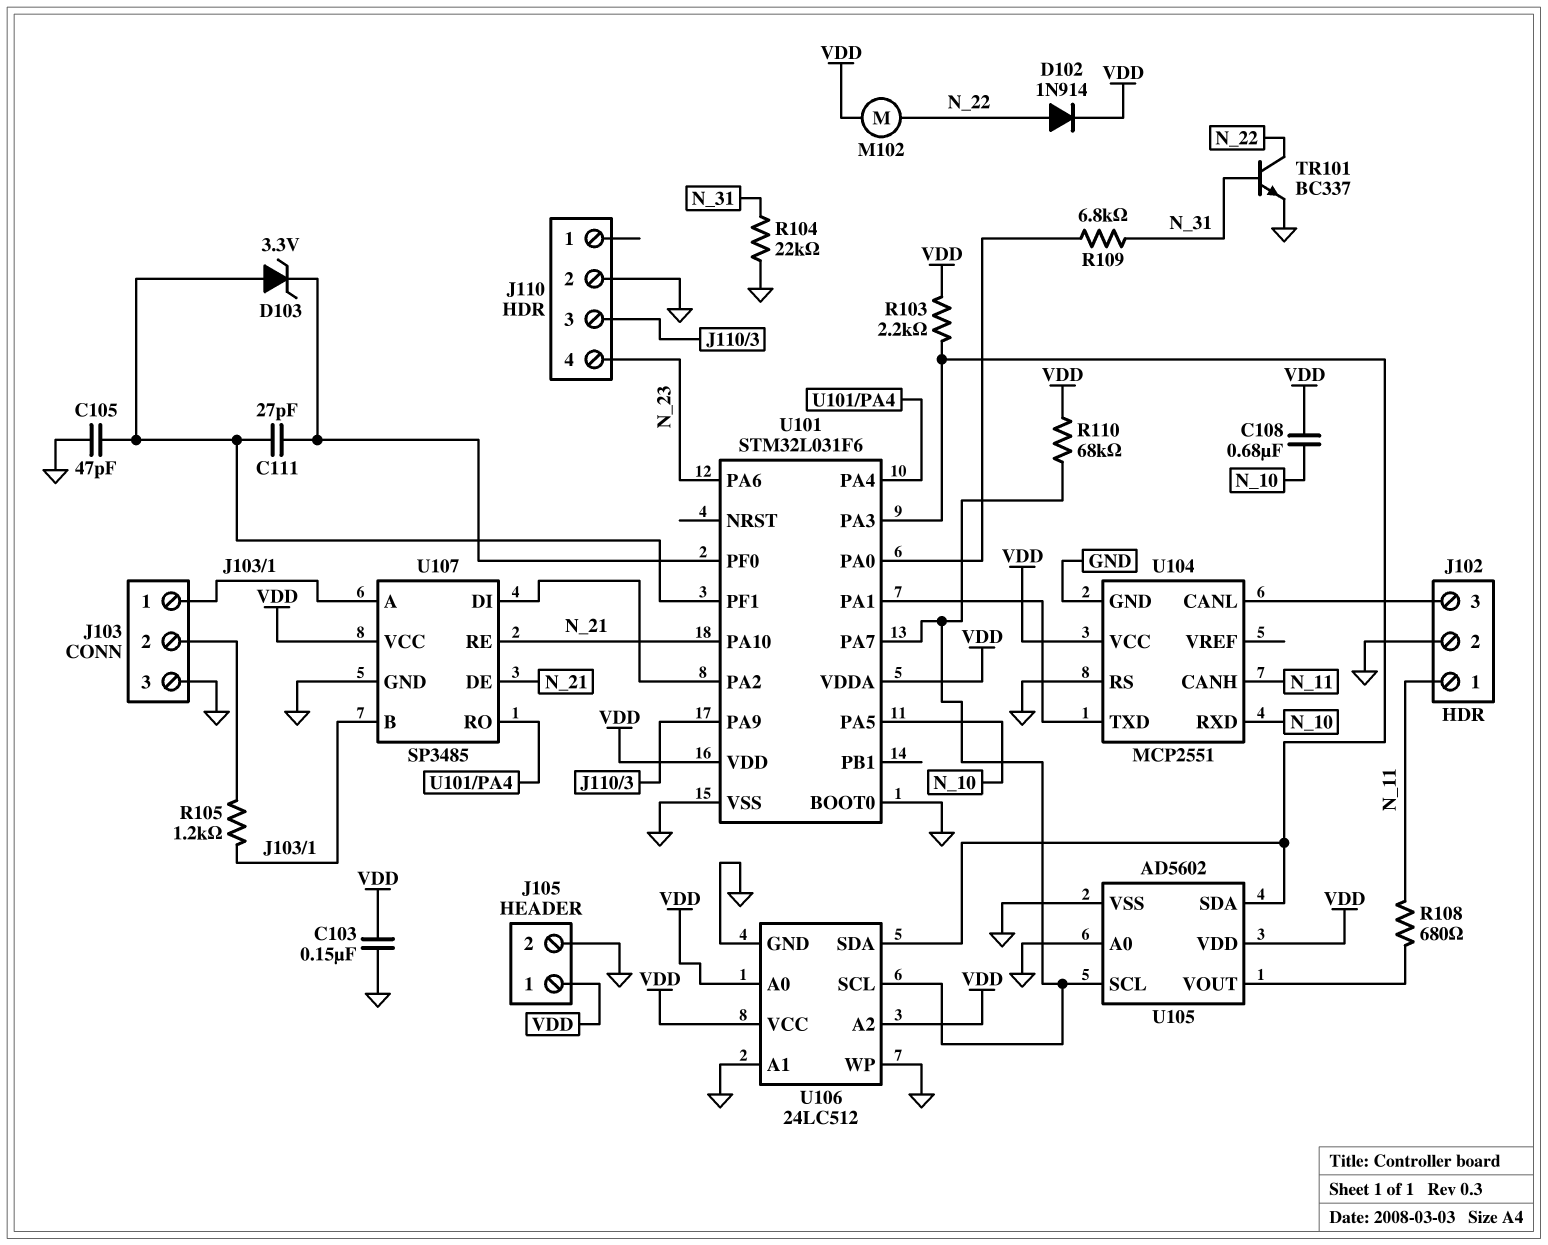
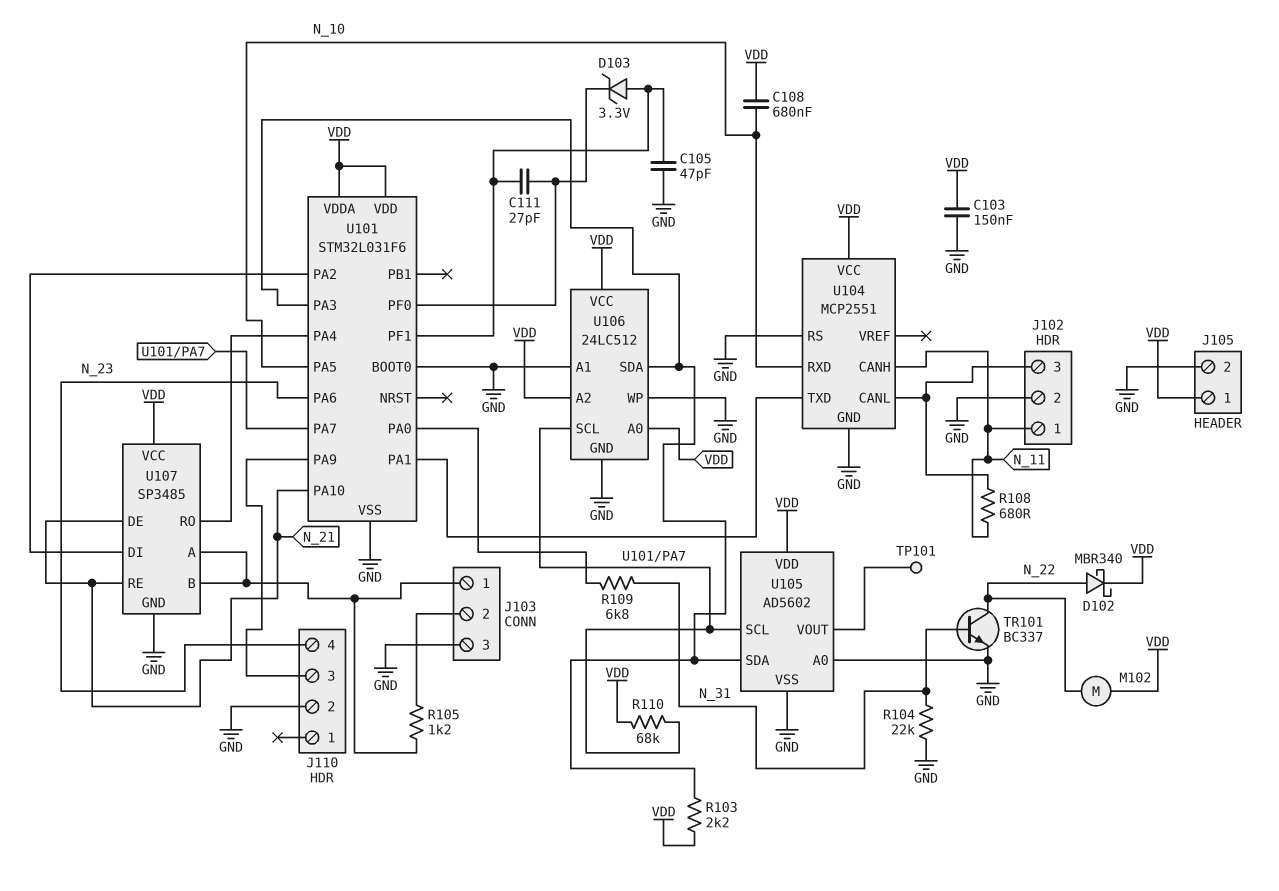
D102: diode 1N914 (A N_22, K VDD) -> schottky MBR340 (A N_22, K VDD)
R108: 680 (N_11, U105/VOUT) -> 680 (J102/3, N_11)
TP101: none -> test point (U105/VOUT)

